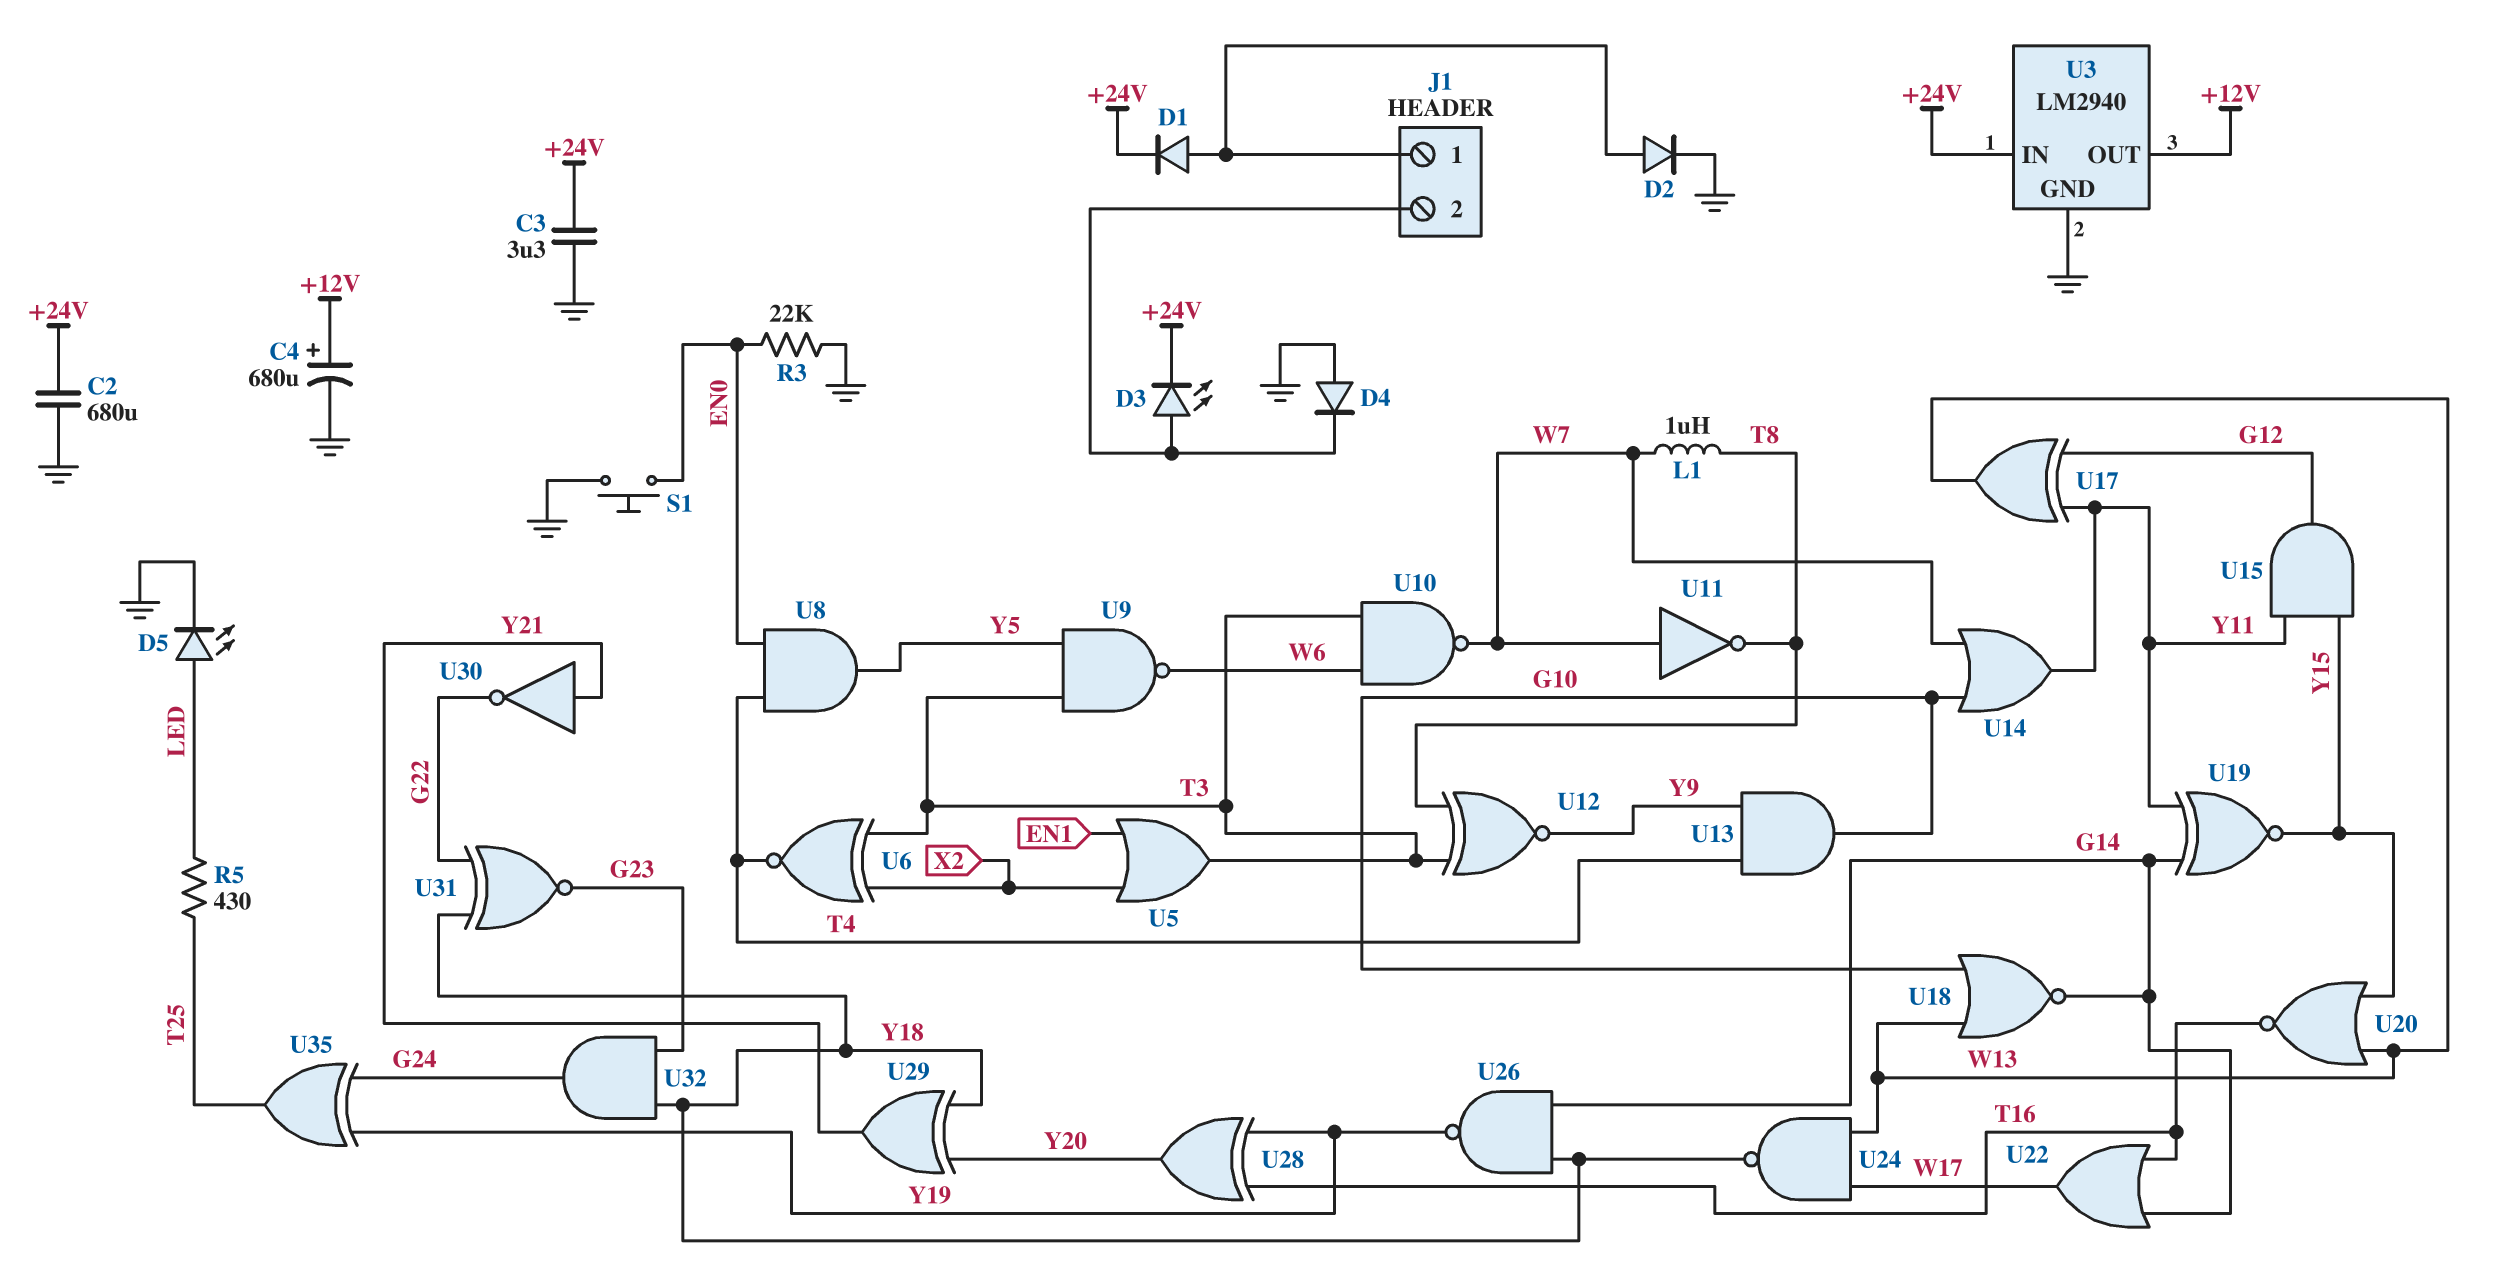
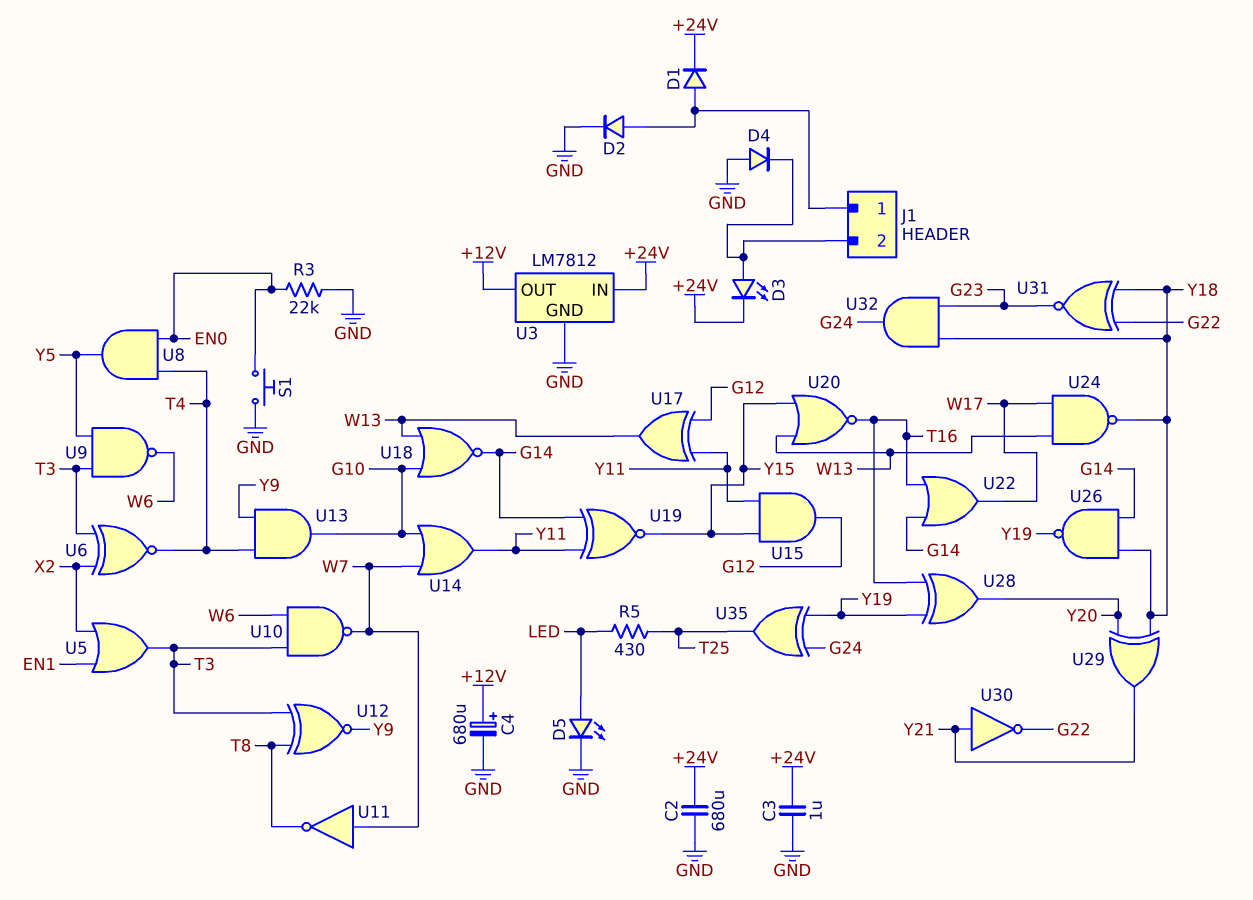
C3: 3.3uF (+24V, GND) -> 1uF (+24V, GND)
L1: 1uH (T8, W7) -> none
U3: LM2940 -> LM7812

